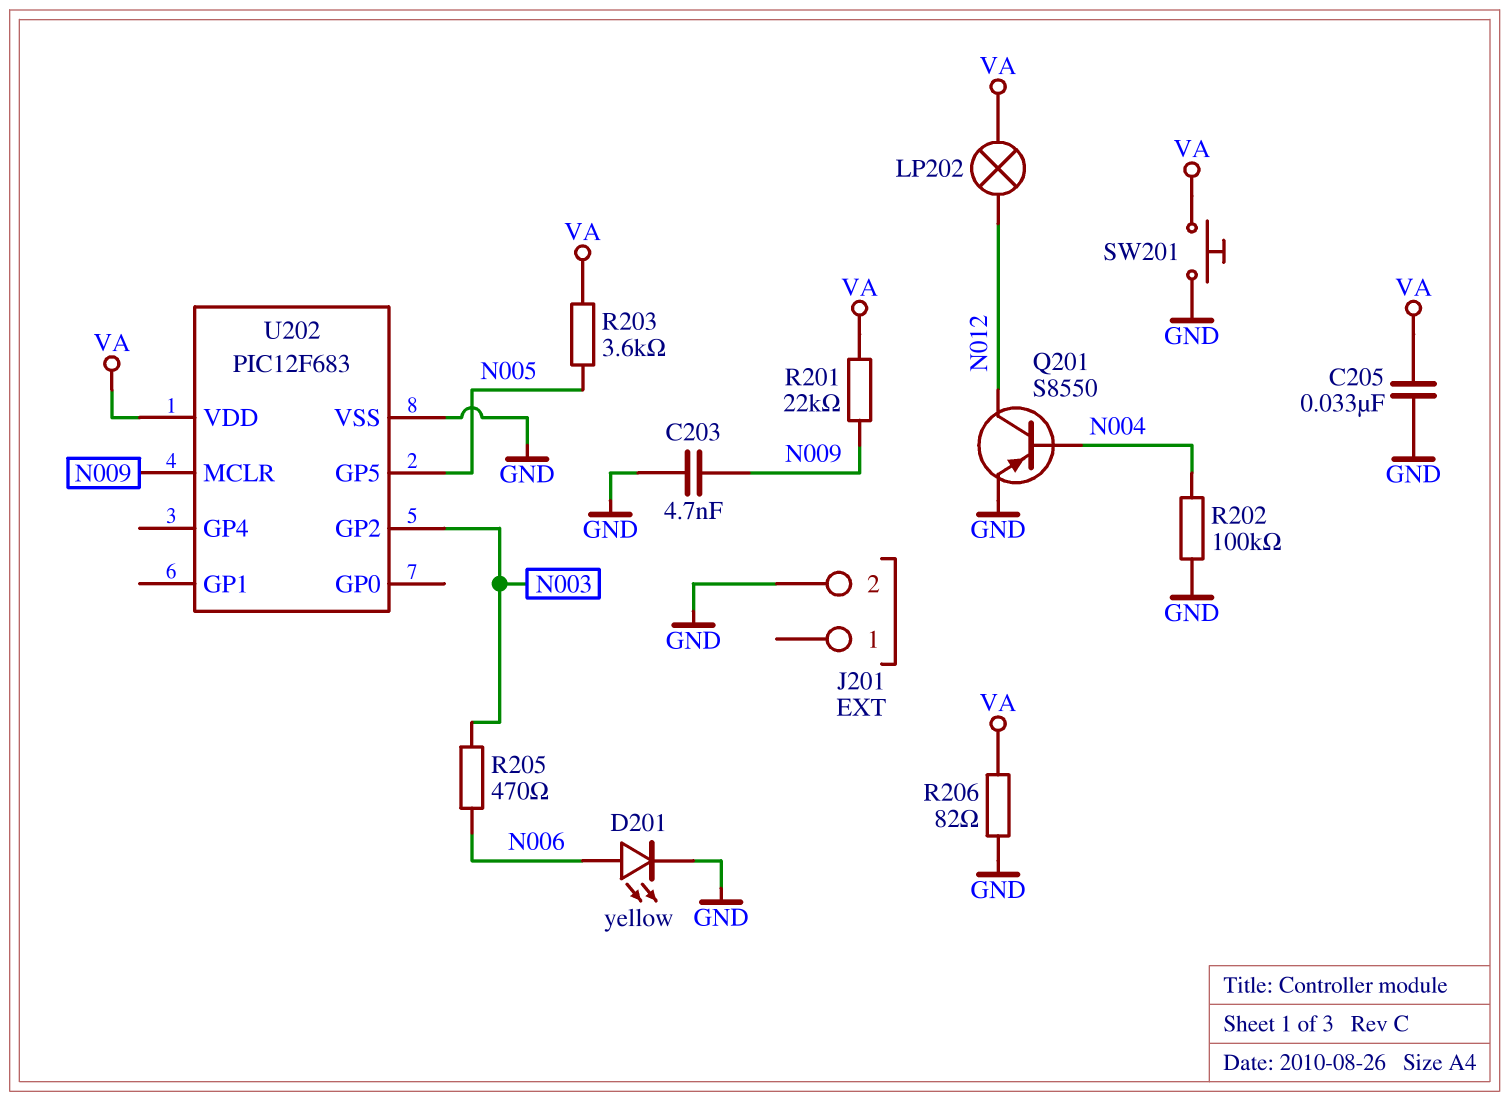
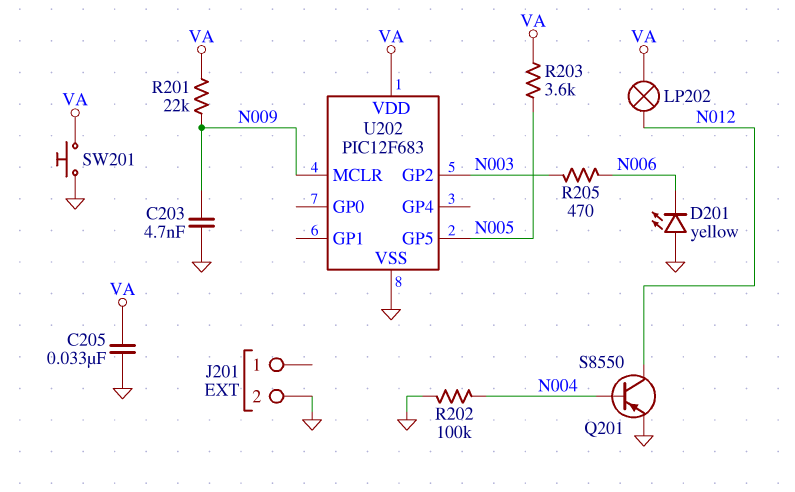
D201: LED yellow (A N006, K GND) -> LED yellow (A GND, K N006)
R206: 82 (GND, VA) -> none

